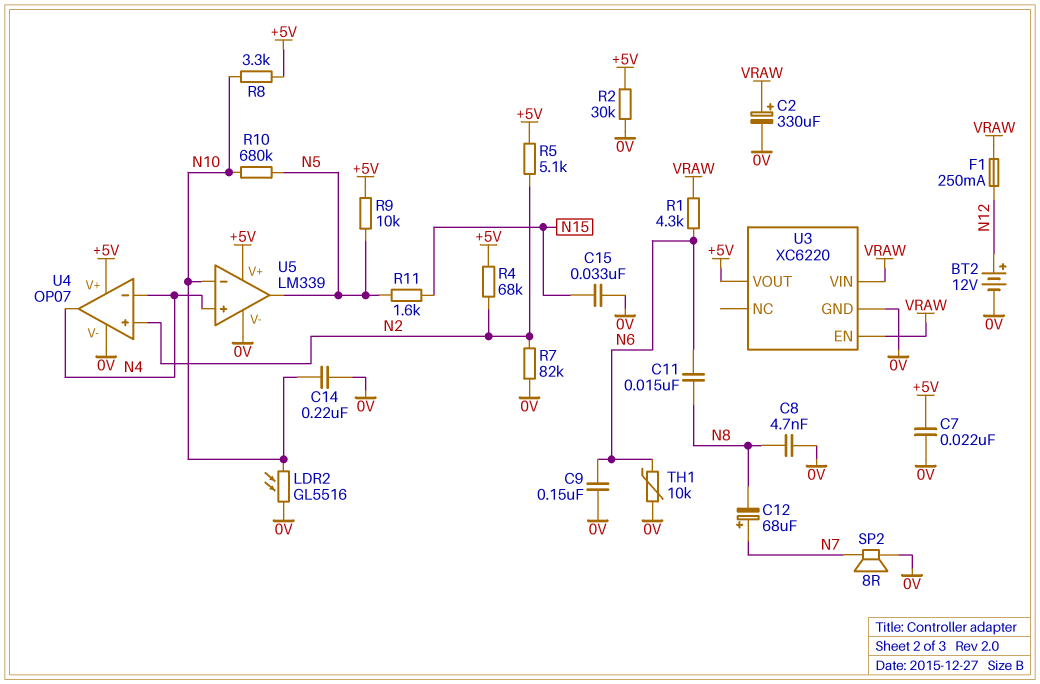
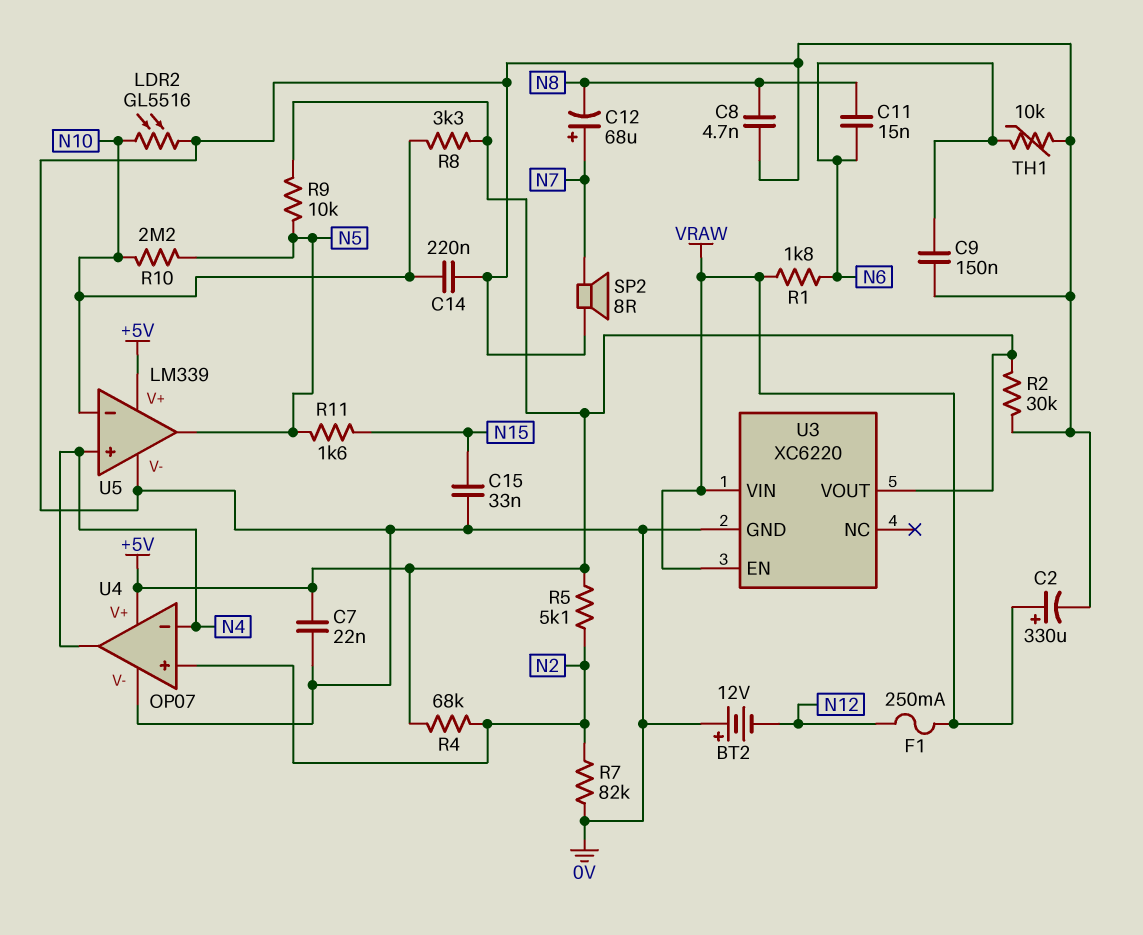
BT2: 12V (plus N12, minus 0V) -> 12V (plus 0V, minus N12)
R1: 4.3k (N6, VRAW) -> 1.8k (N6, VRAW)
R10: 680k (N5, N10) -> 2.2M (N5, N10)

